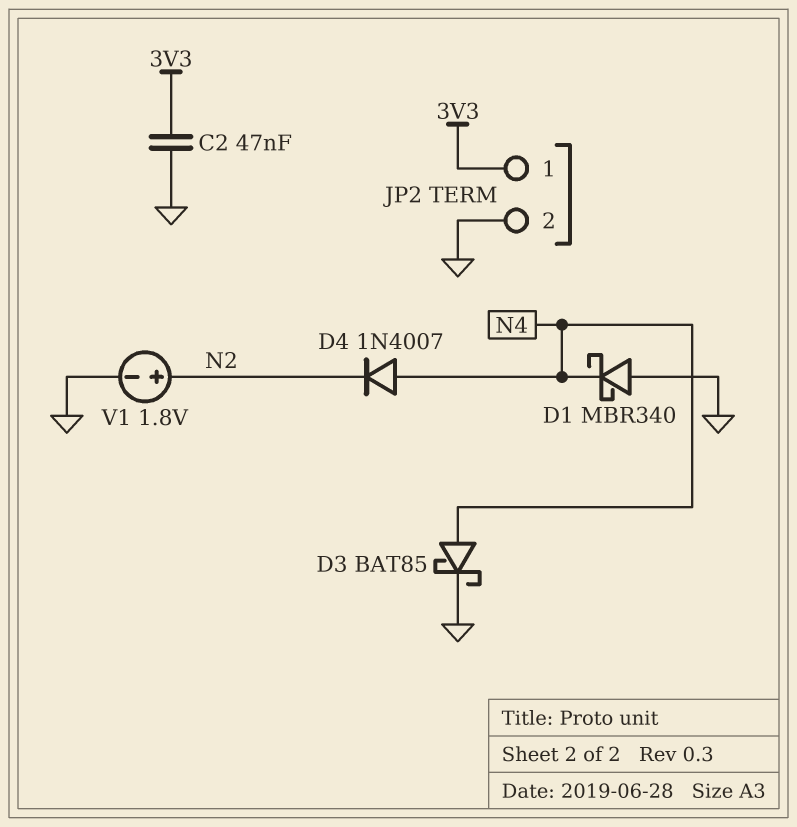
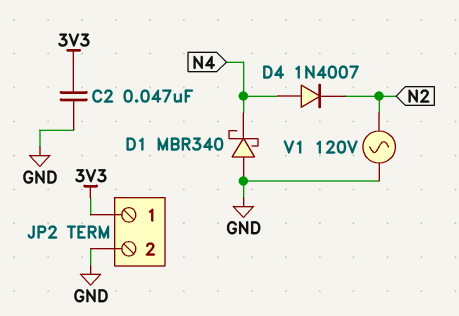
D3: schottky BAT85 (A N4, K GND) -> none
V1: 1.8V (plus N2, minus GND) -> AC 120V (GND, N2)

